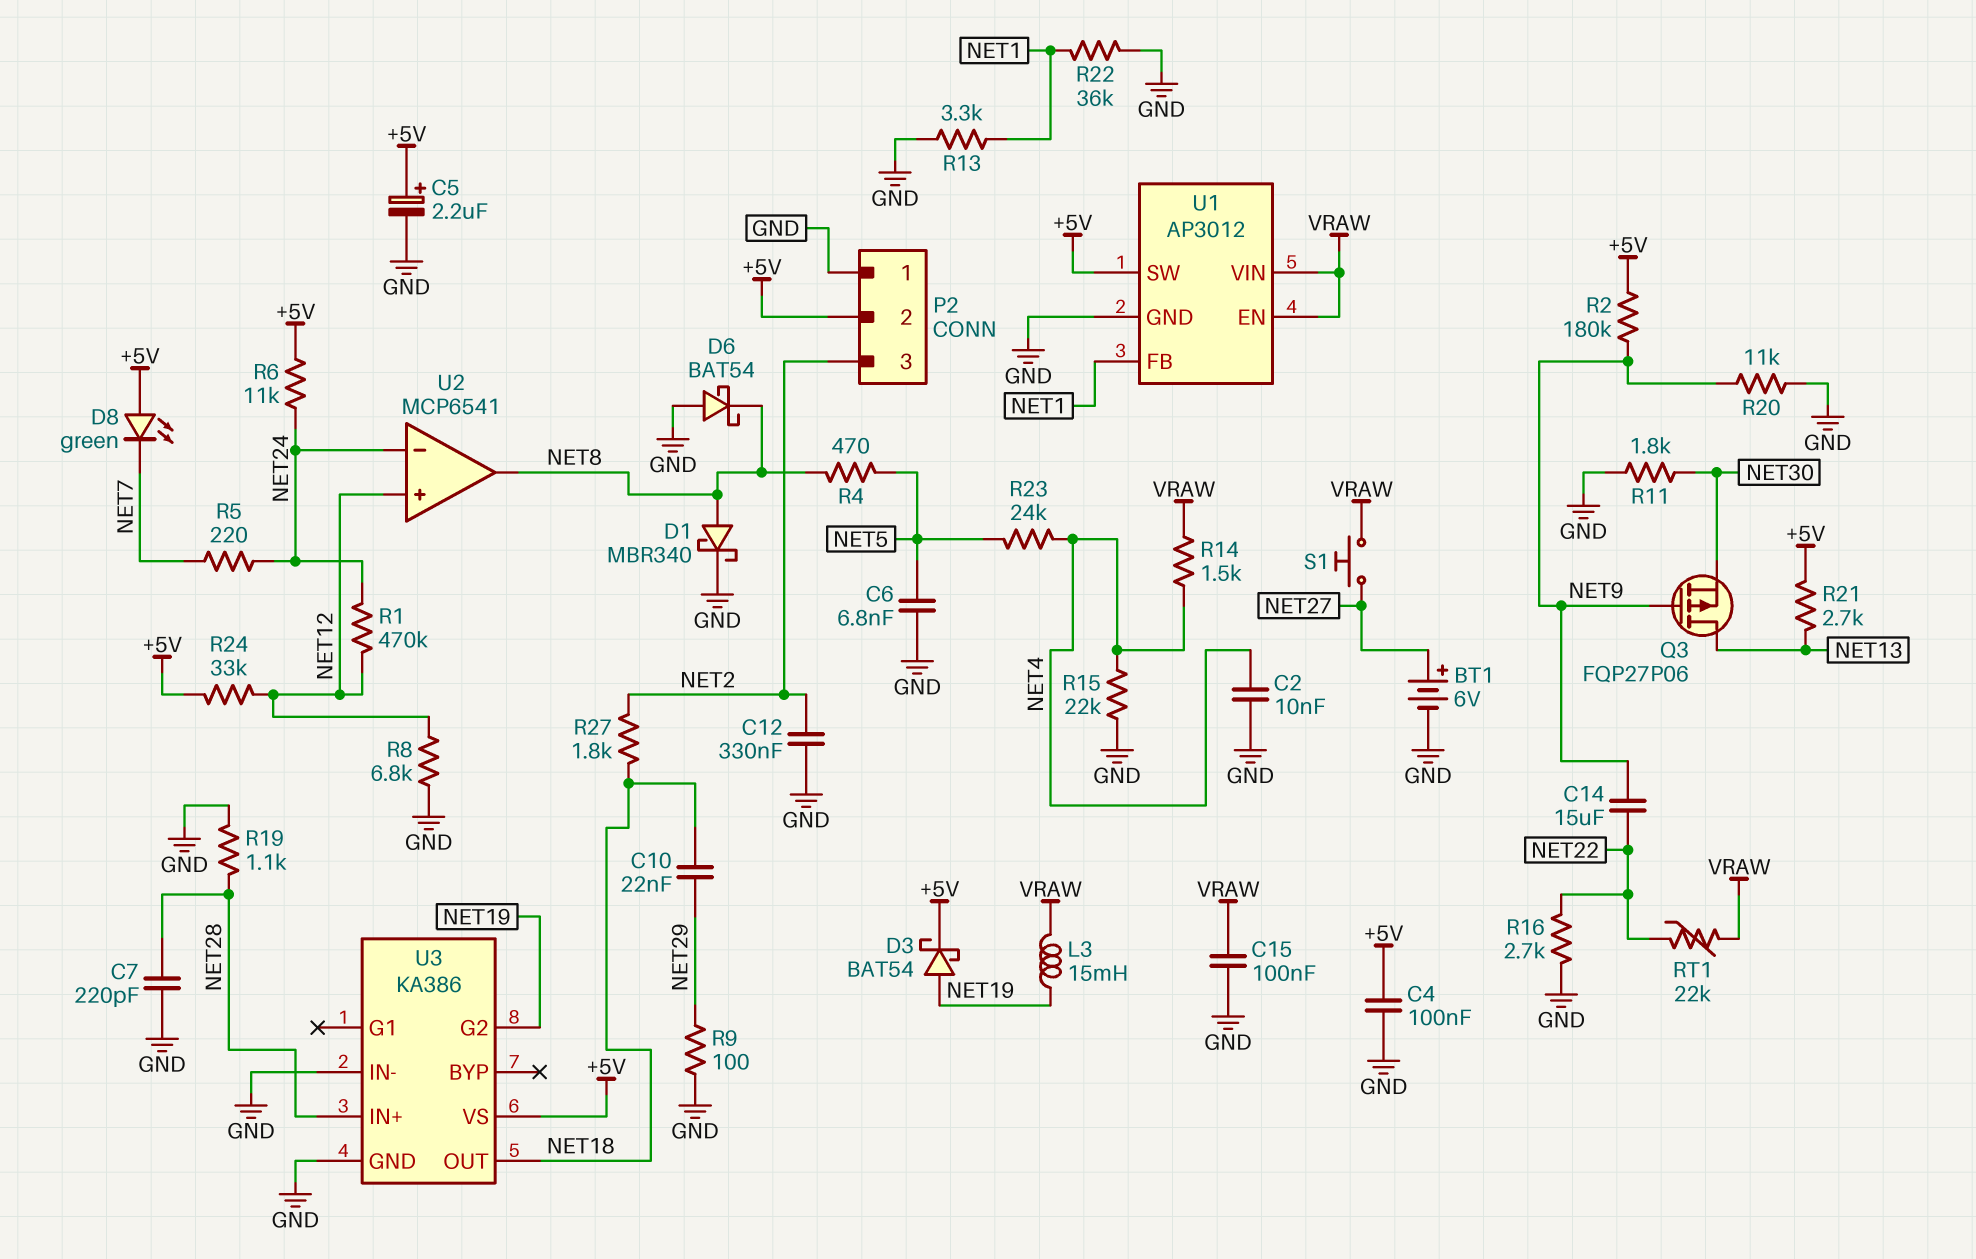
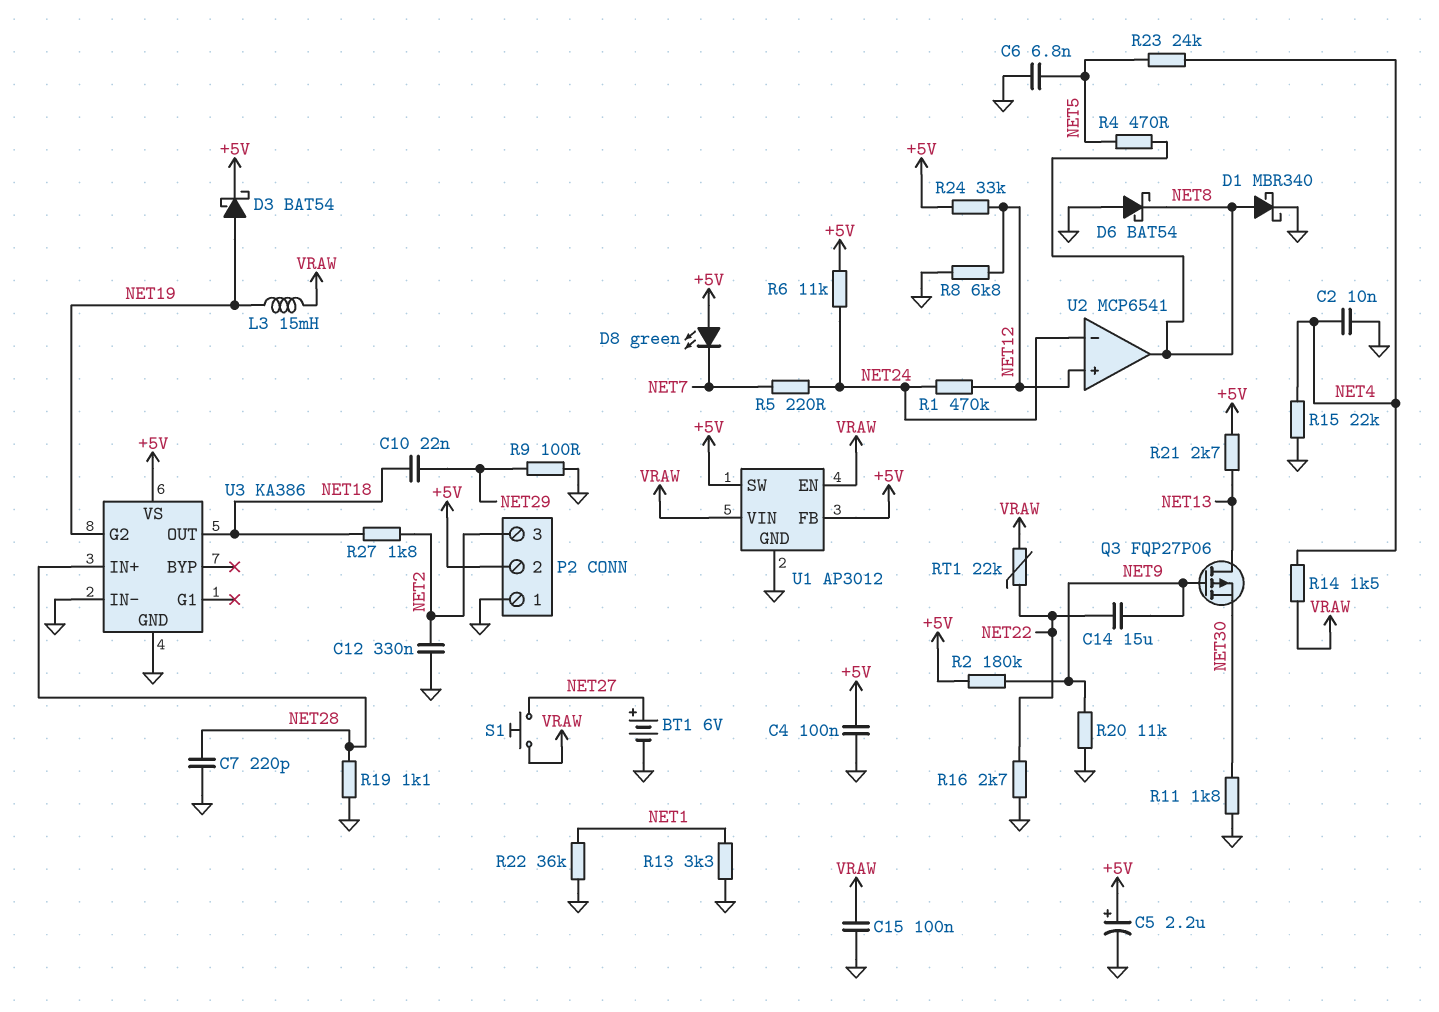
U1 pin FB: NET1 -> +5V

